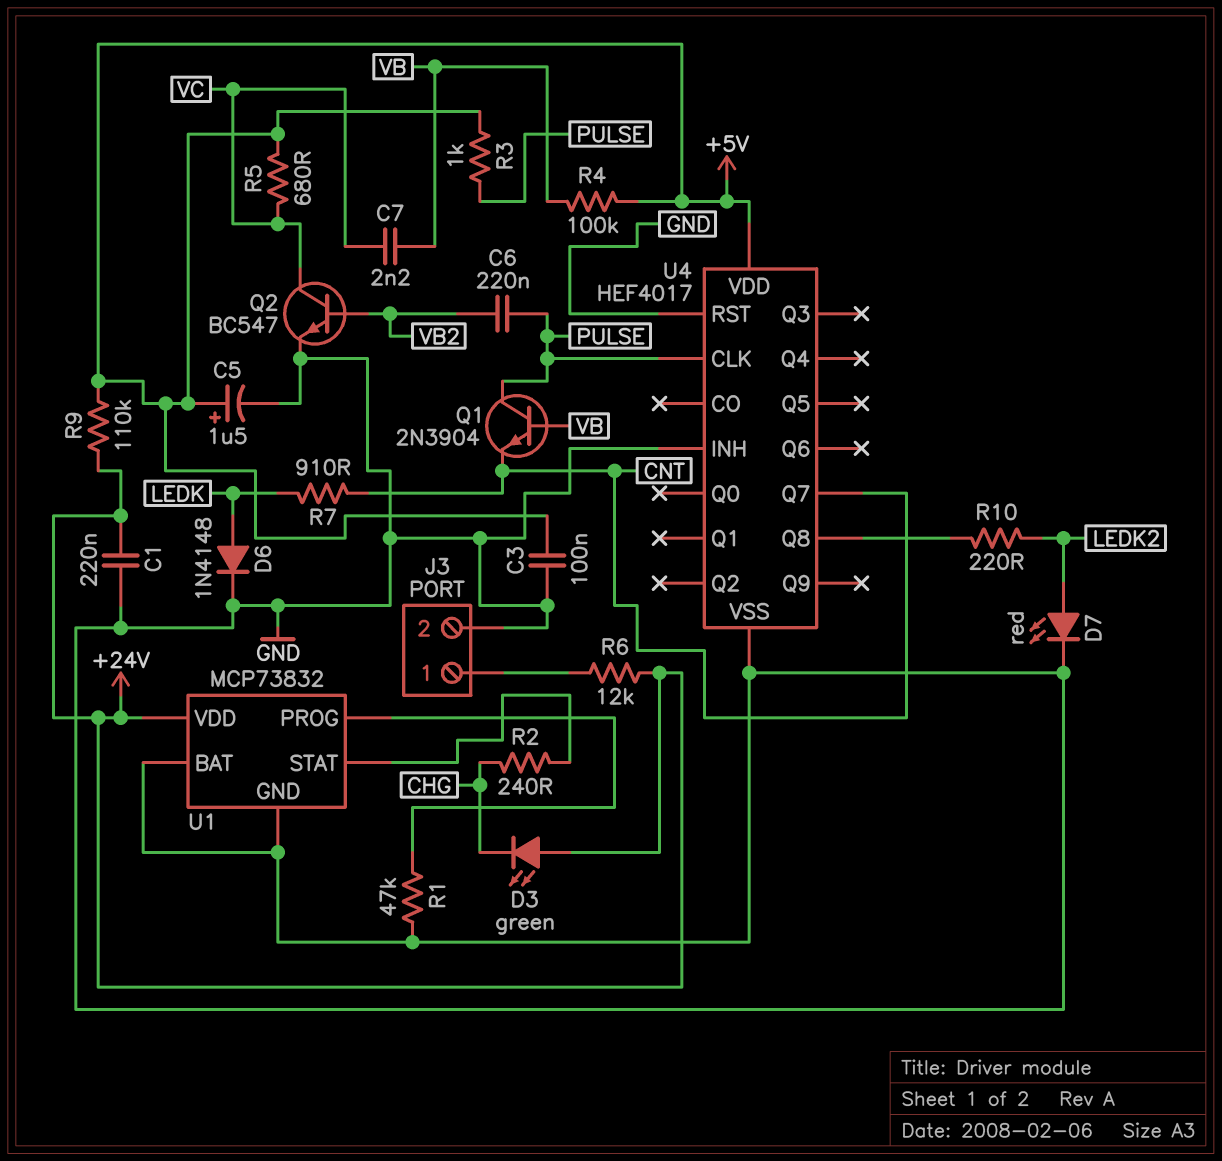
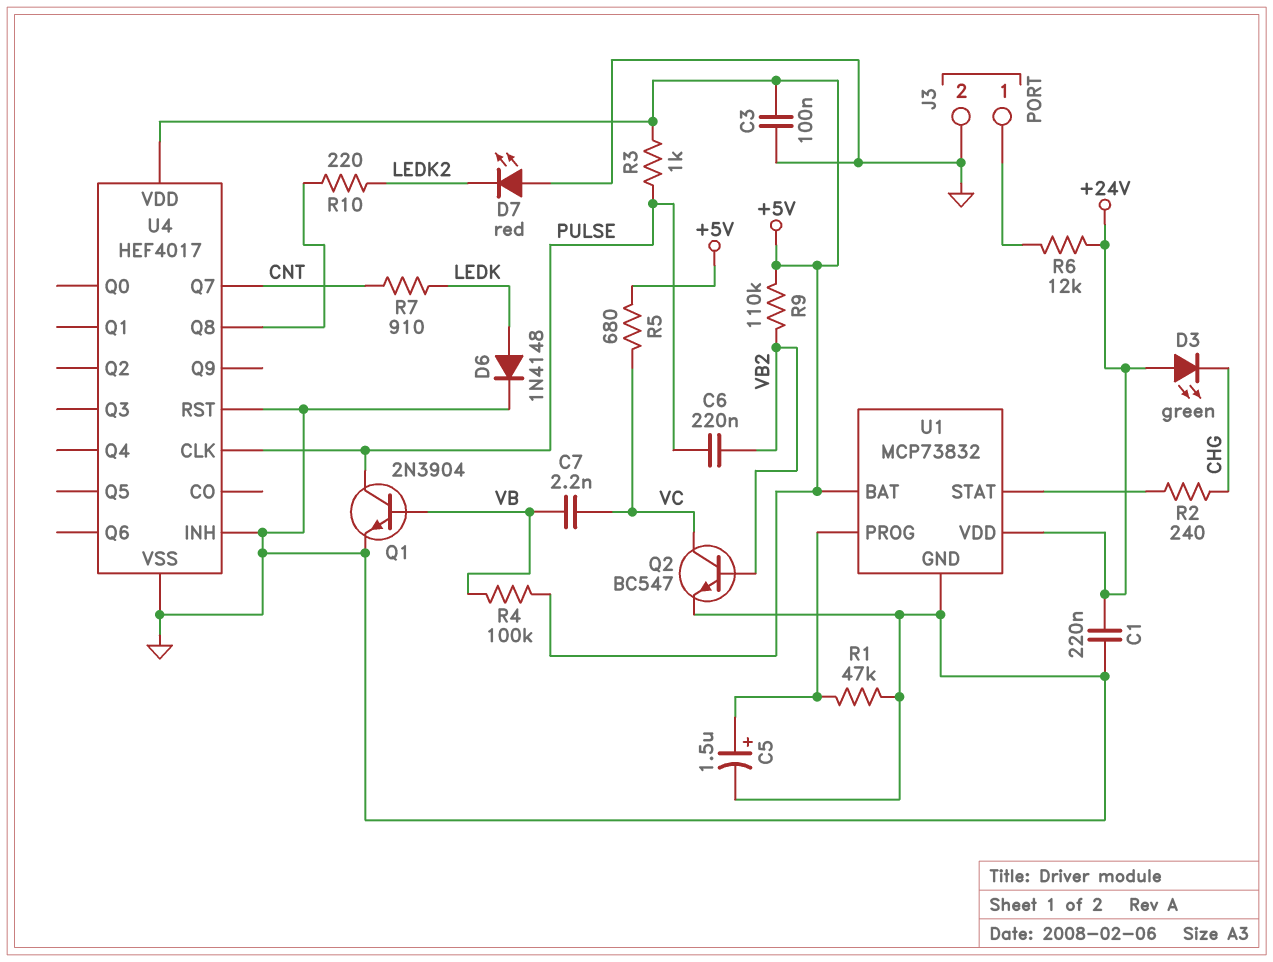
C5: 1.5uF (plus +5V, minus GND) -> 1.5uF (plus U1/PROG, minus GND)
D7: LED red (A LEDK2, K GND) -> LED red (A GND, K LEDK2)
Q1: NPN 2N3904 (B VB, C PULSE, E CNT) -> NPN 2N3904 (B VB, C PULSE, E GND)
R9: 110k (+5V, +24V) -> 110k (+5V, VB2)
U1 pin BAT: GND -> +5V

